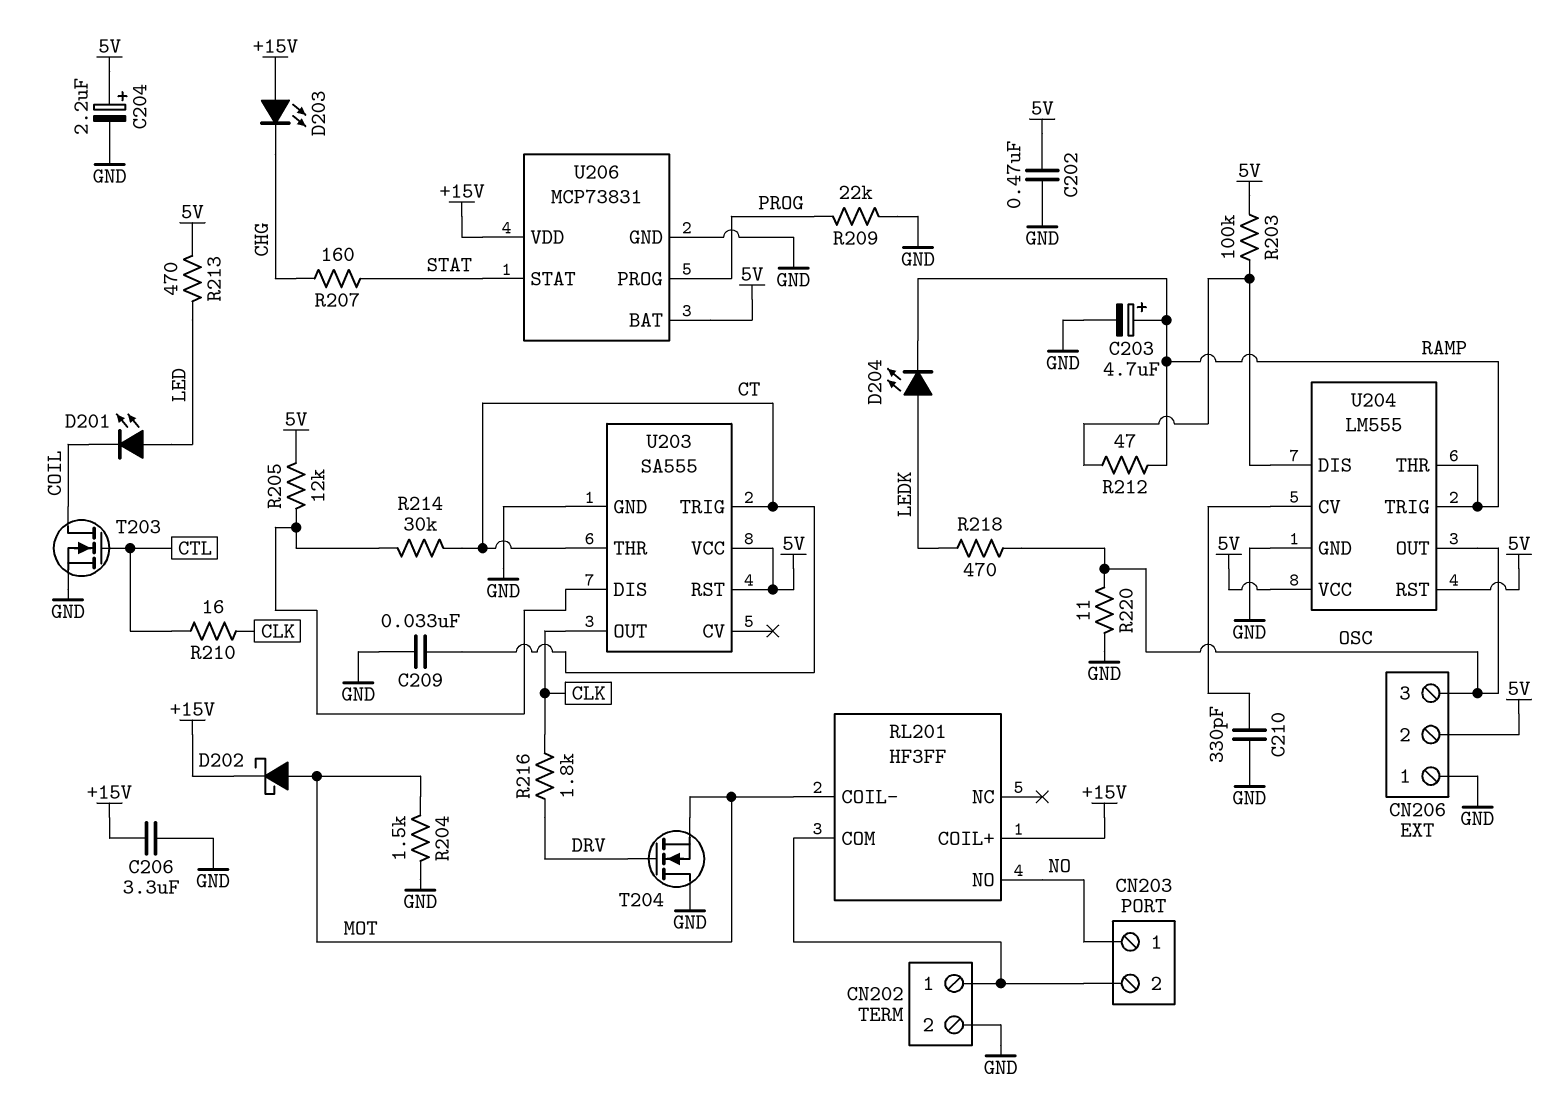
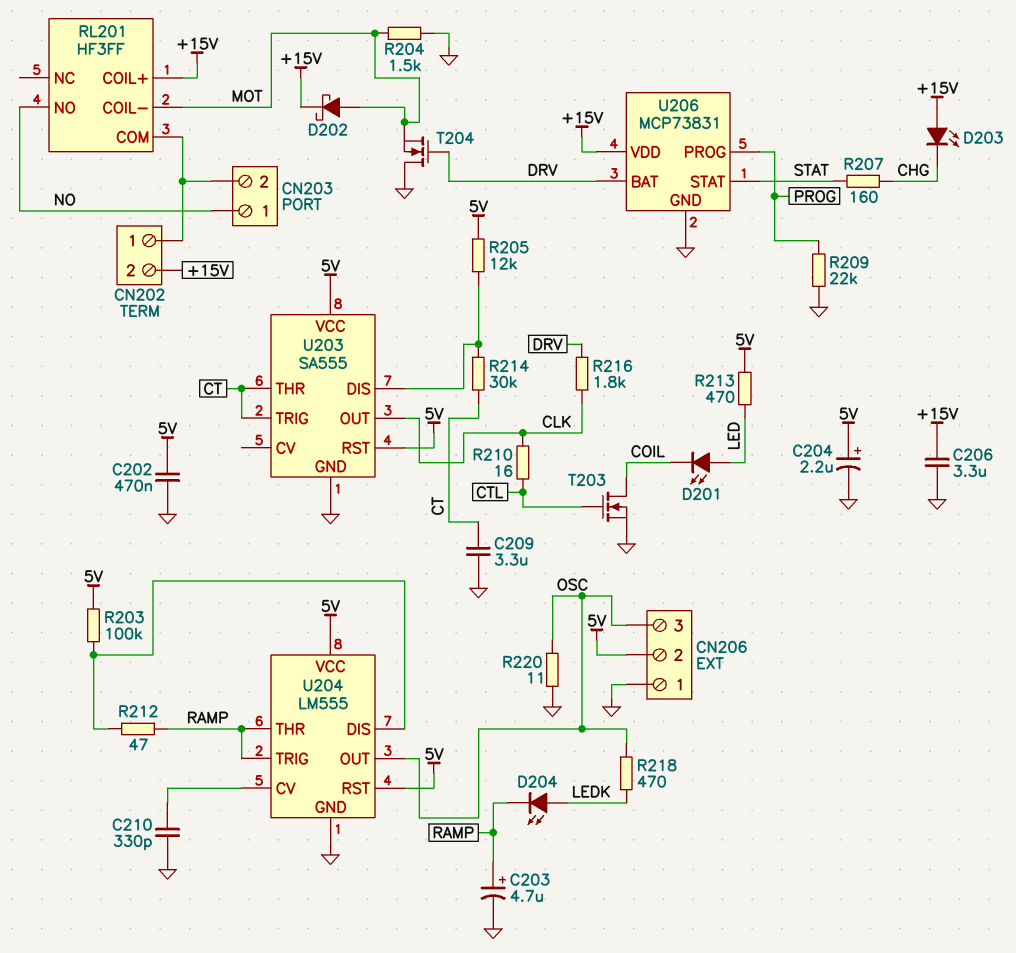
C209: 33nF (CT, GND) -> 3.3uF (CT, GND)
CN202 pin 2: GND -> +15V
U206 pin BAT: 5V -> DRV

